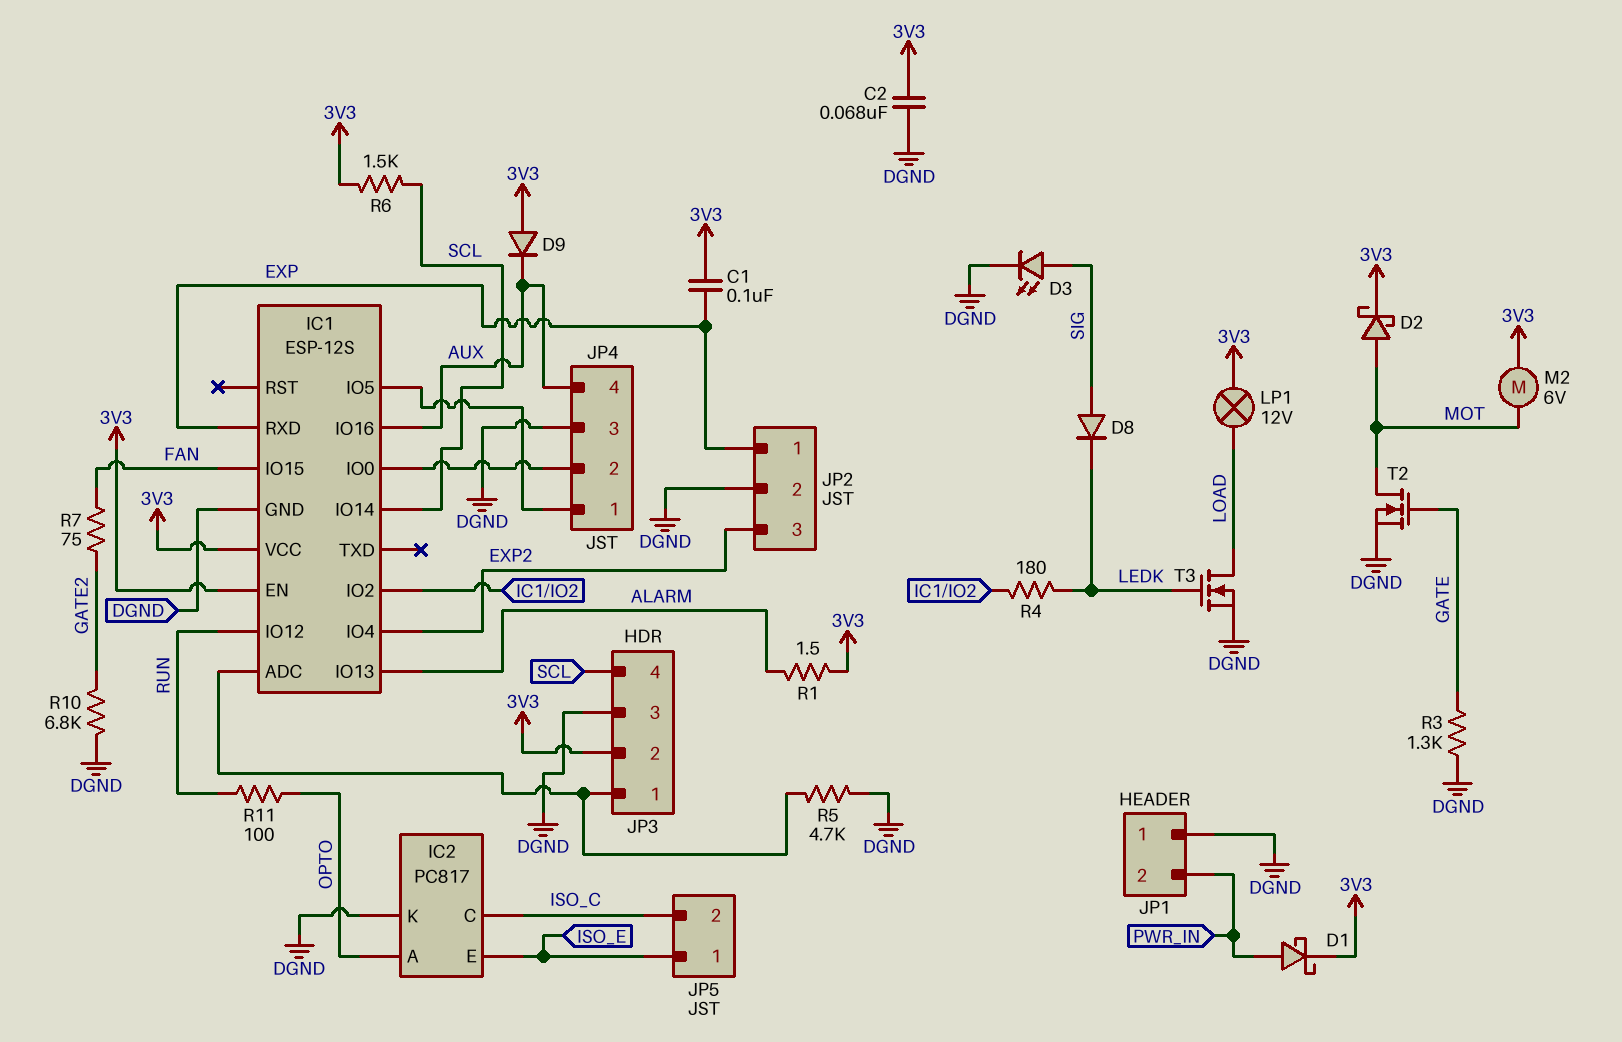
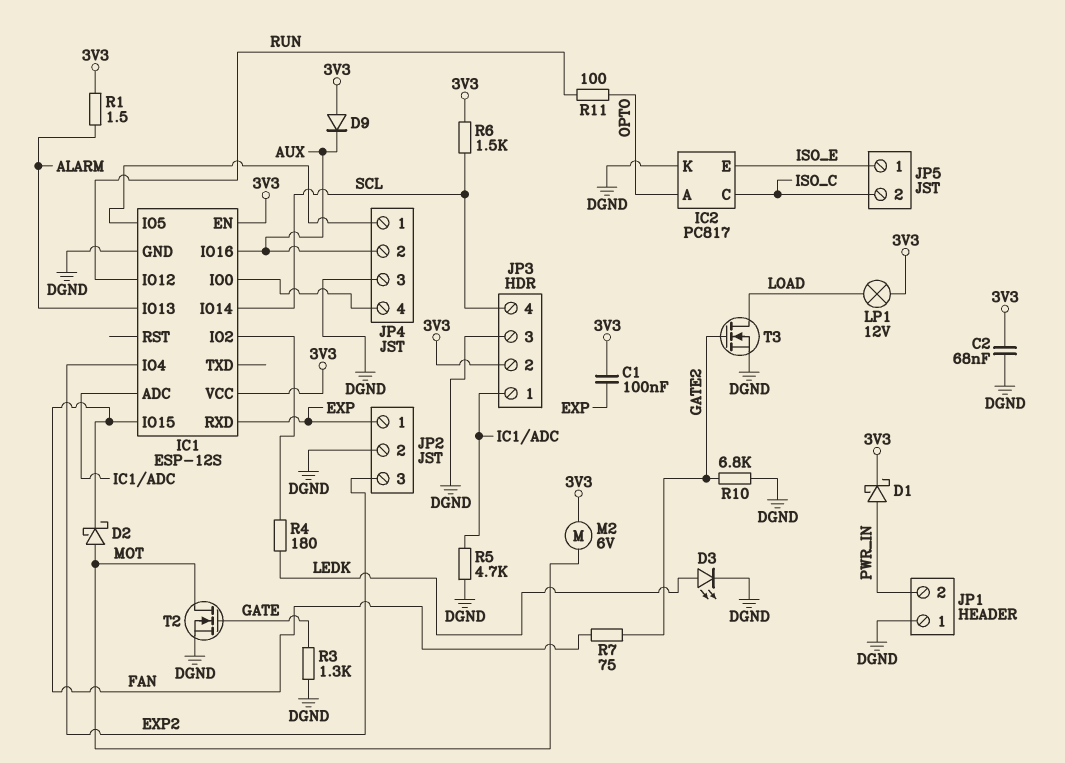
D2: schottky (A MOT, K 3V3) -> schottky (A MOT, K FAN)
D3: LED (A SIG, K DGND) -> LED (A LEDK, K DGND)
D8: diode (A SIG, K LEDK) -> none
JP4 pin 2: IC1/IO0 -> AUX
JP4 pin 4: AUX -> IC1/IO0
T3: NMOS (G LEDK, D LOAD, S DGND) -> NMOS (G GATE2, D LOAD, S DGND)

